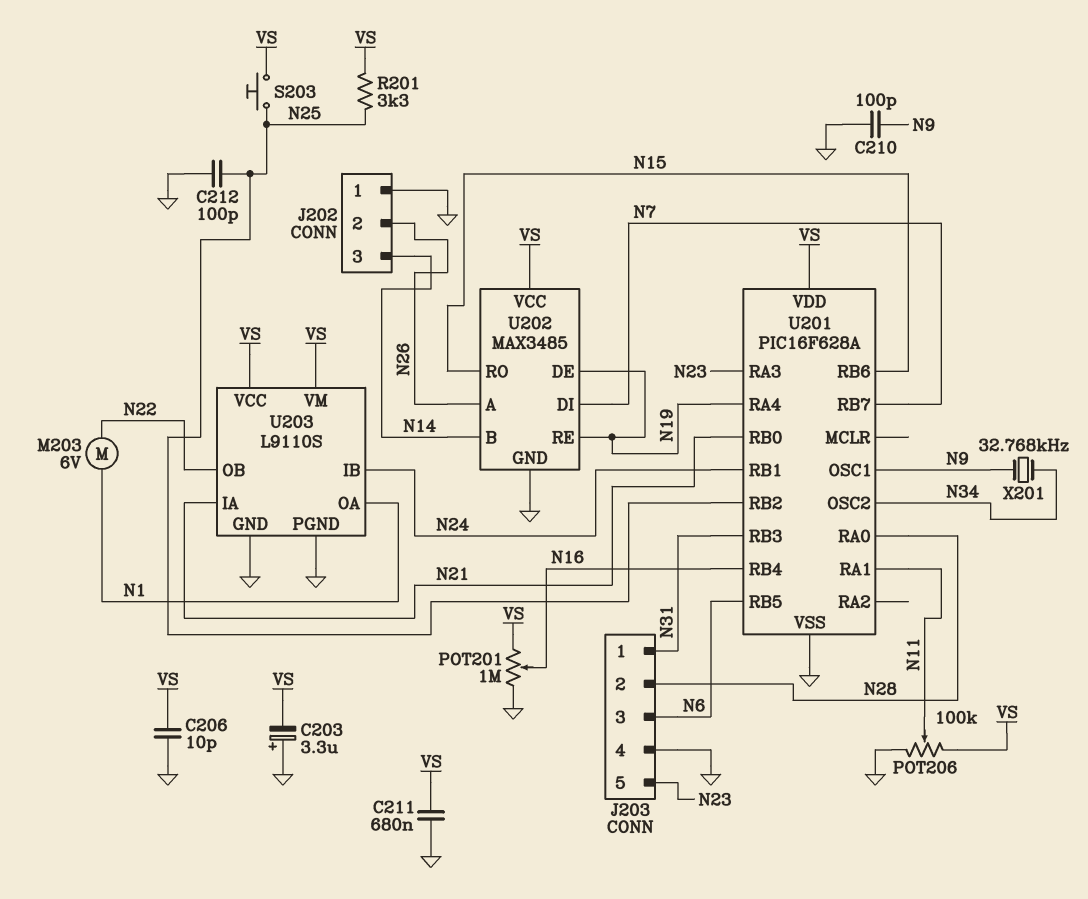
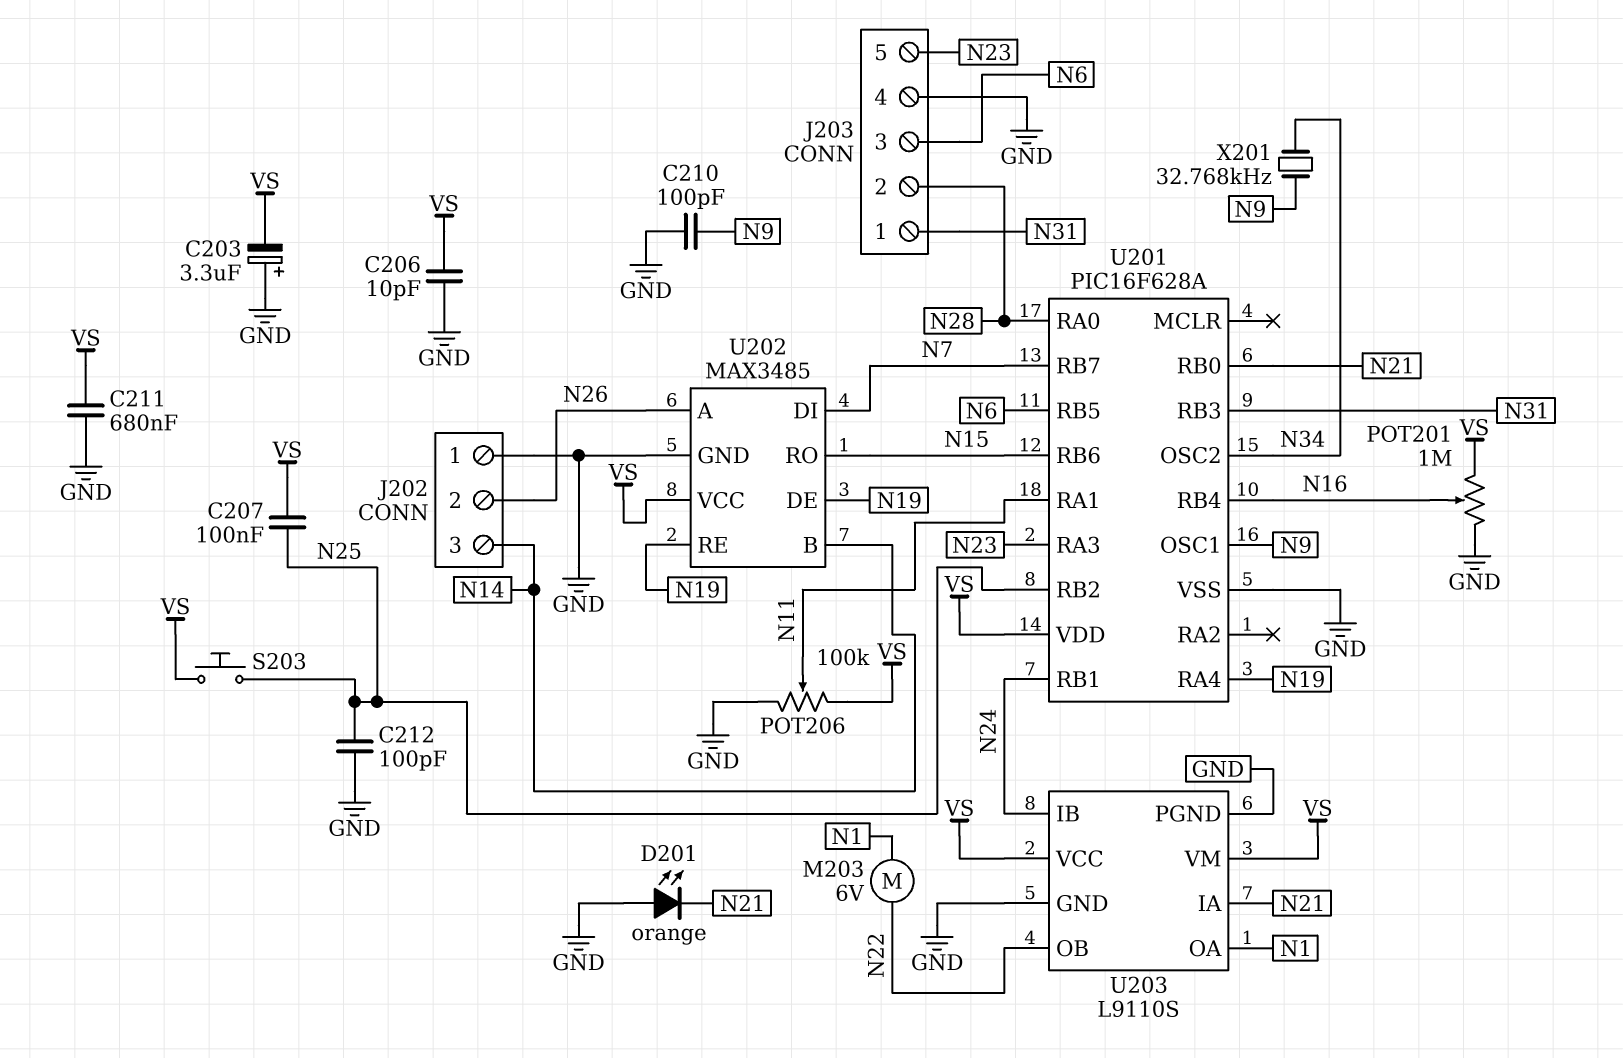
C207: none -> 100nF (N25, VS)
D201: none -> LED orange (A GND, K N21)
R201: 3.3k (N25, VS) -> none

